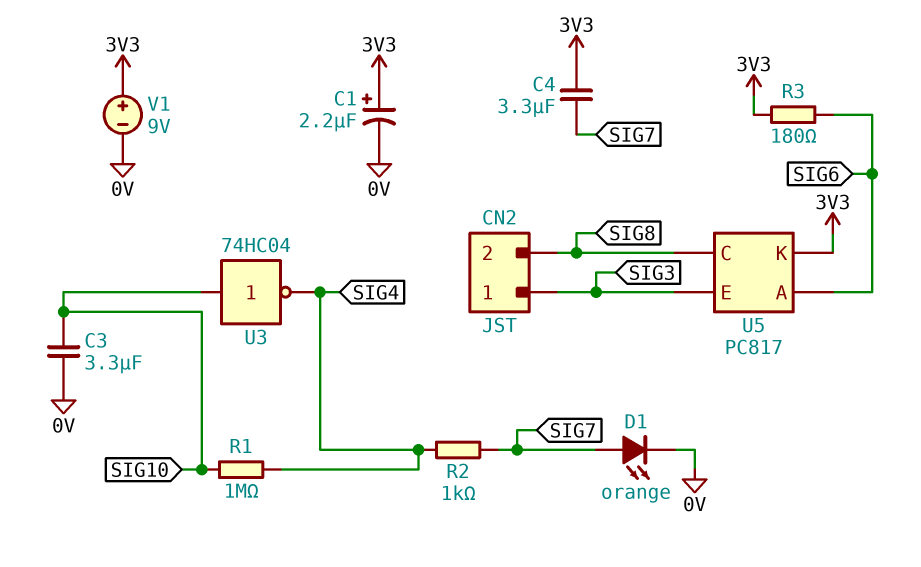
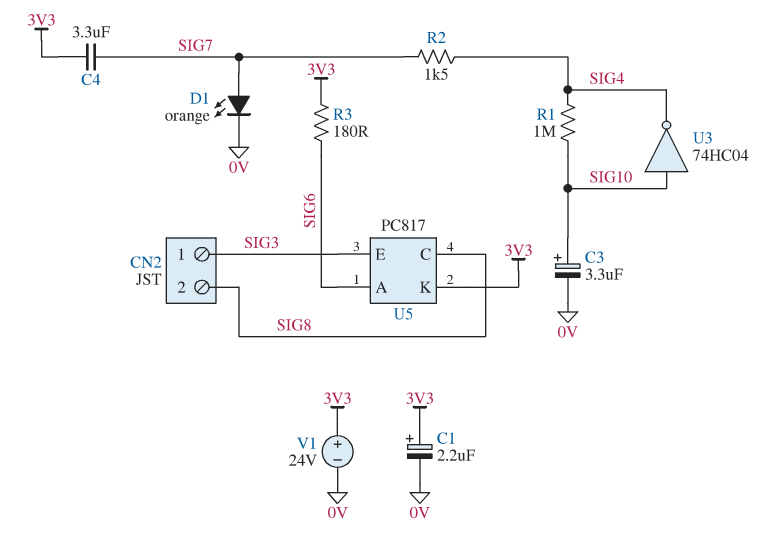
C3: 3.3uF (0V, SIG10) -> 3.3uF (plus SIG10, minus 0V)
R2: 1k (SIG4, SIG7) -> 1.5k (SIG4, SIG7)
V1: 9V (plus 3V3, minus 0V) -> 24V (plus 3V3, minus 0V)

